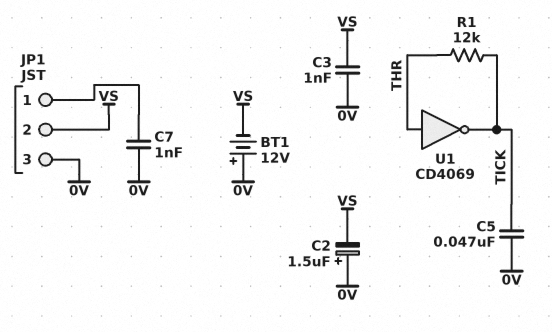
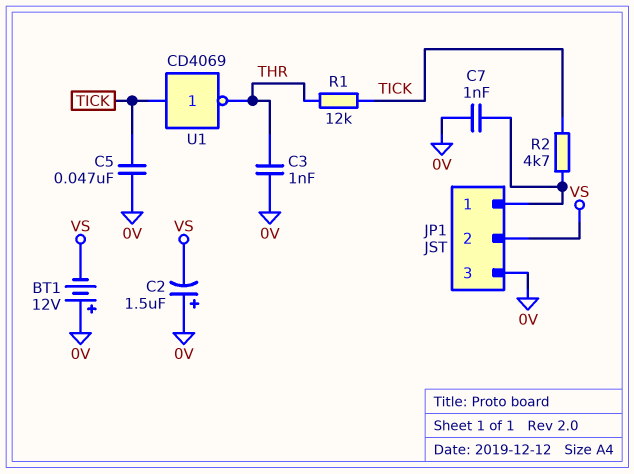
C3: 1nF (0V, VS) -> 1nF (0V, THR)
R2: none -> 4.7k (JP1/1, TICK)
U1: NOT CD4069 (in THR, out TICK) -> NOT CD4069 (in TICK, out THR)

